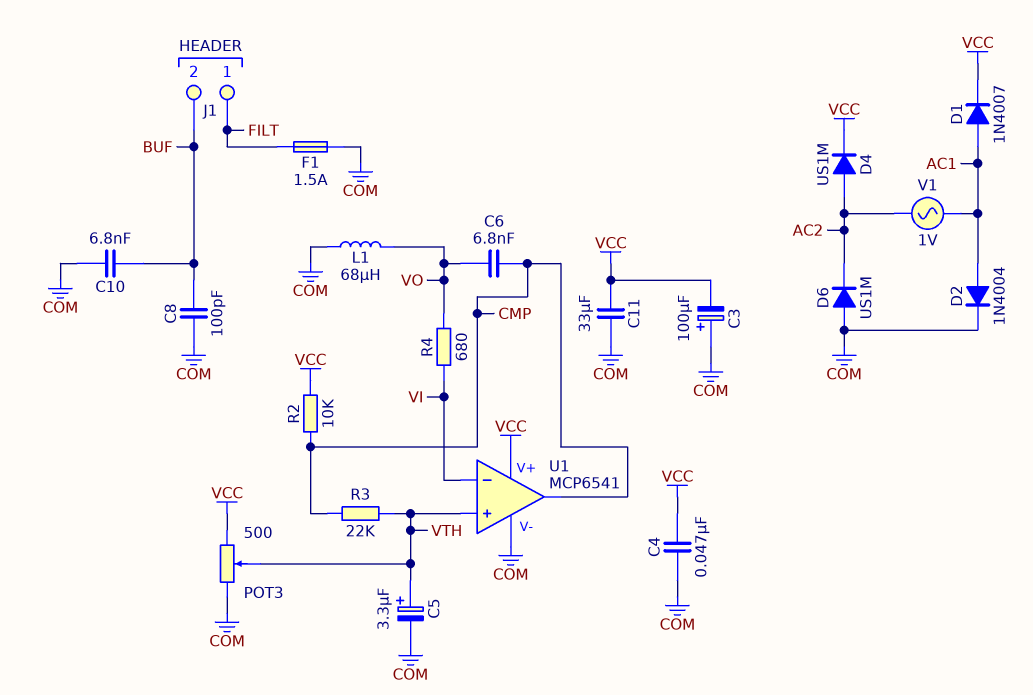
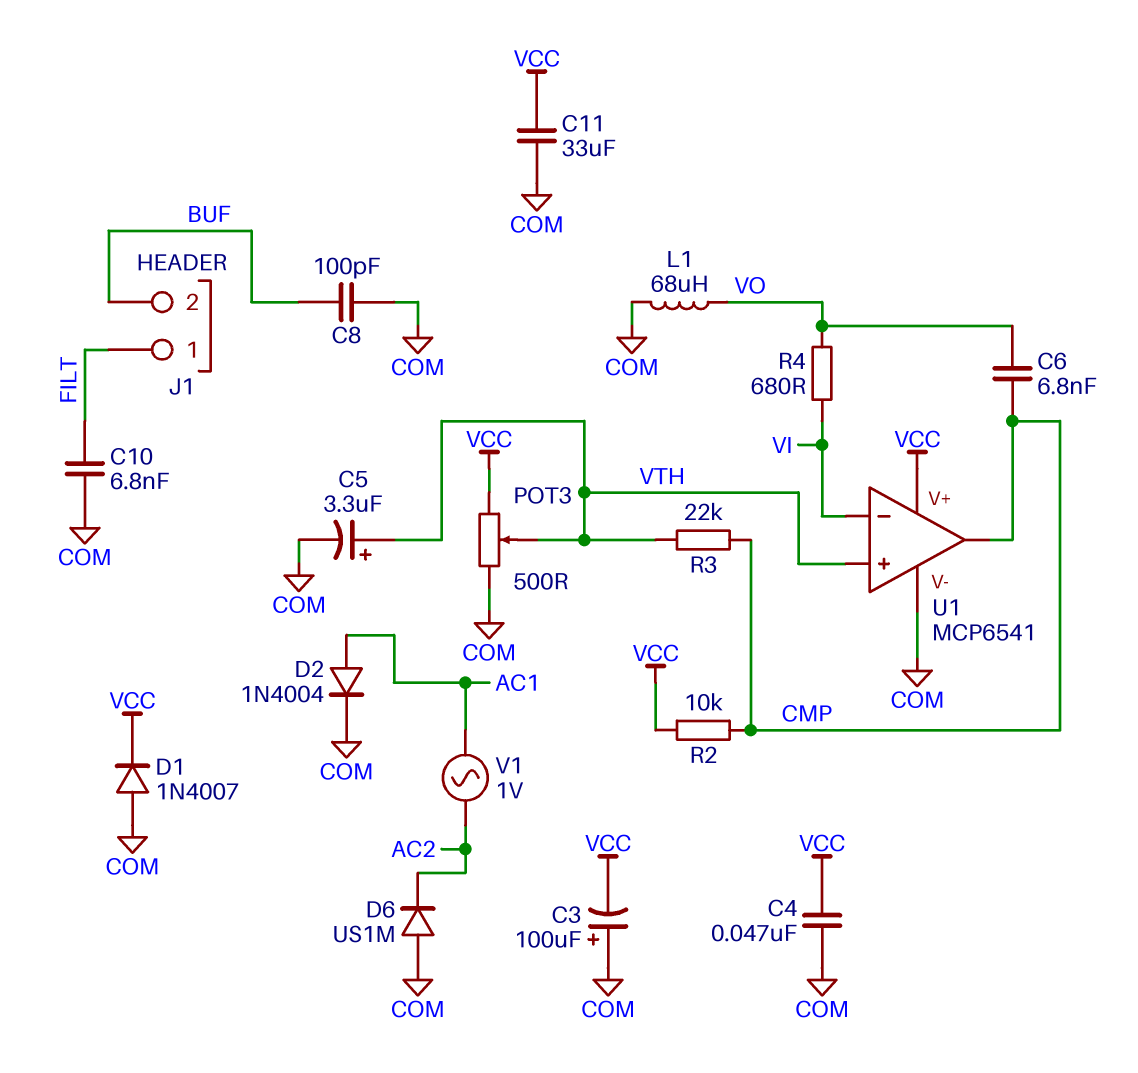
C10: 6.8nF (BUF, COM) -> 6.8nF (COM, FILT)
D1: diode 1N4007 (A AC1, K VCC) -> diode 1N4007 (A COM, K VCC)
D4: diode US1M (A AC2, K VCC) -> none
F1: 1.5A (COM, FILT) -> none

